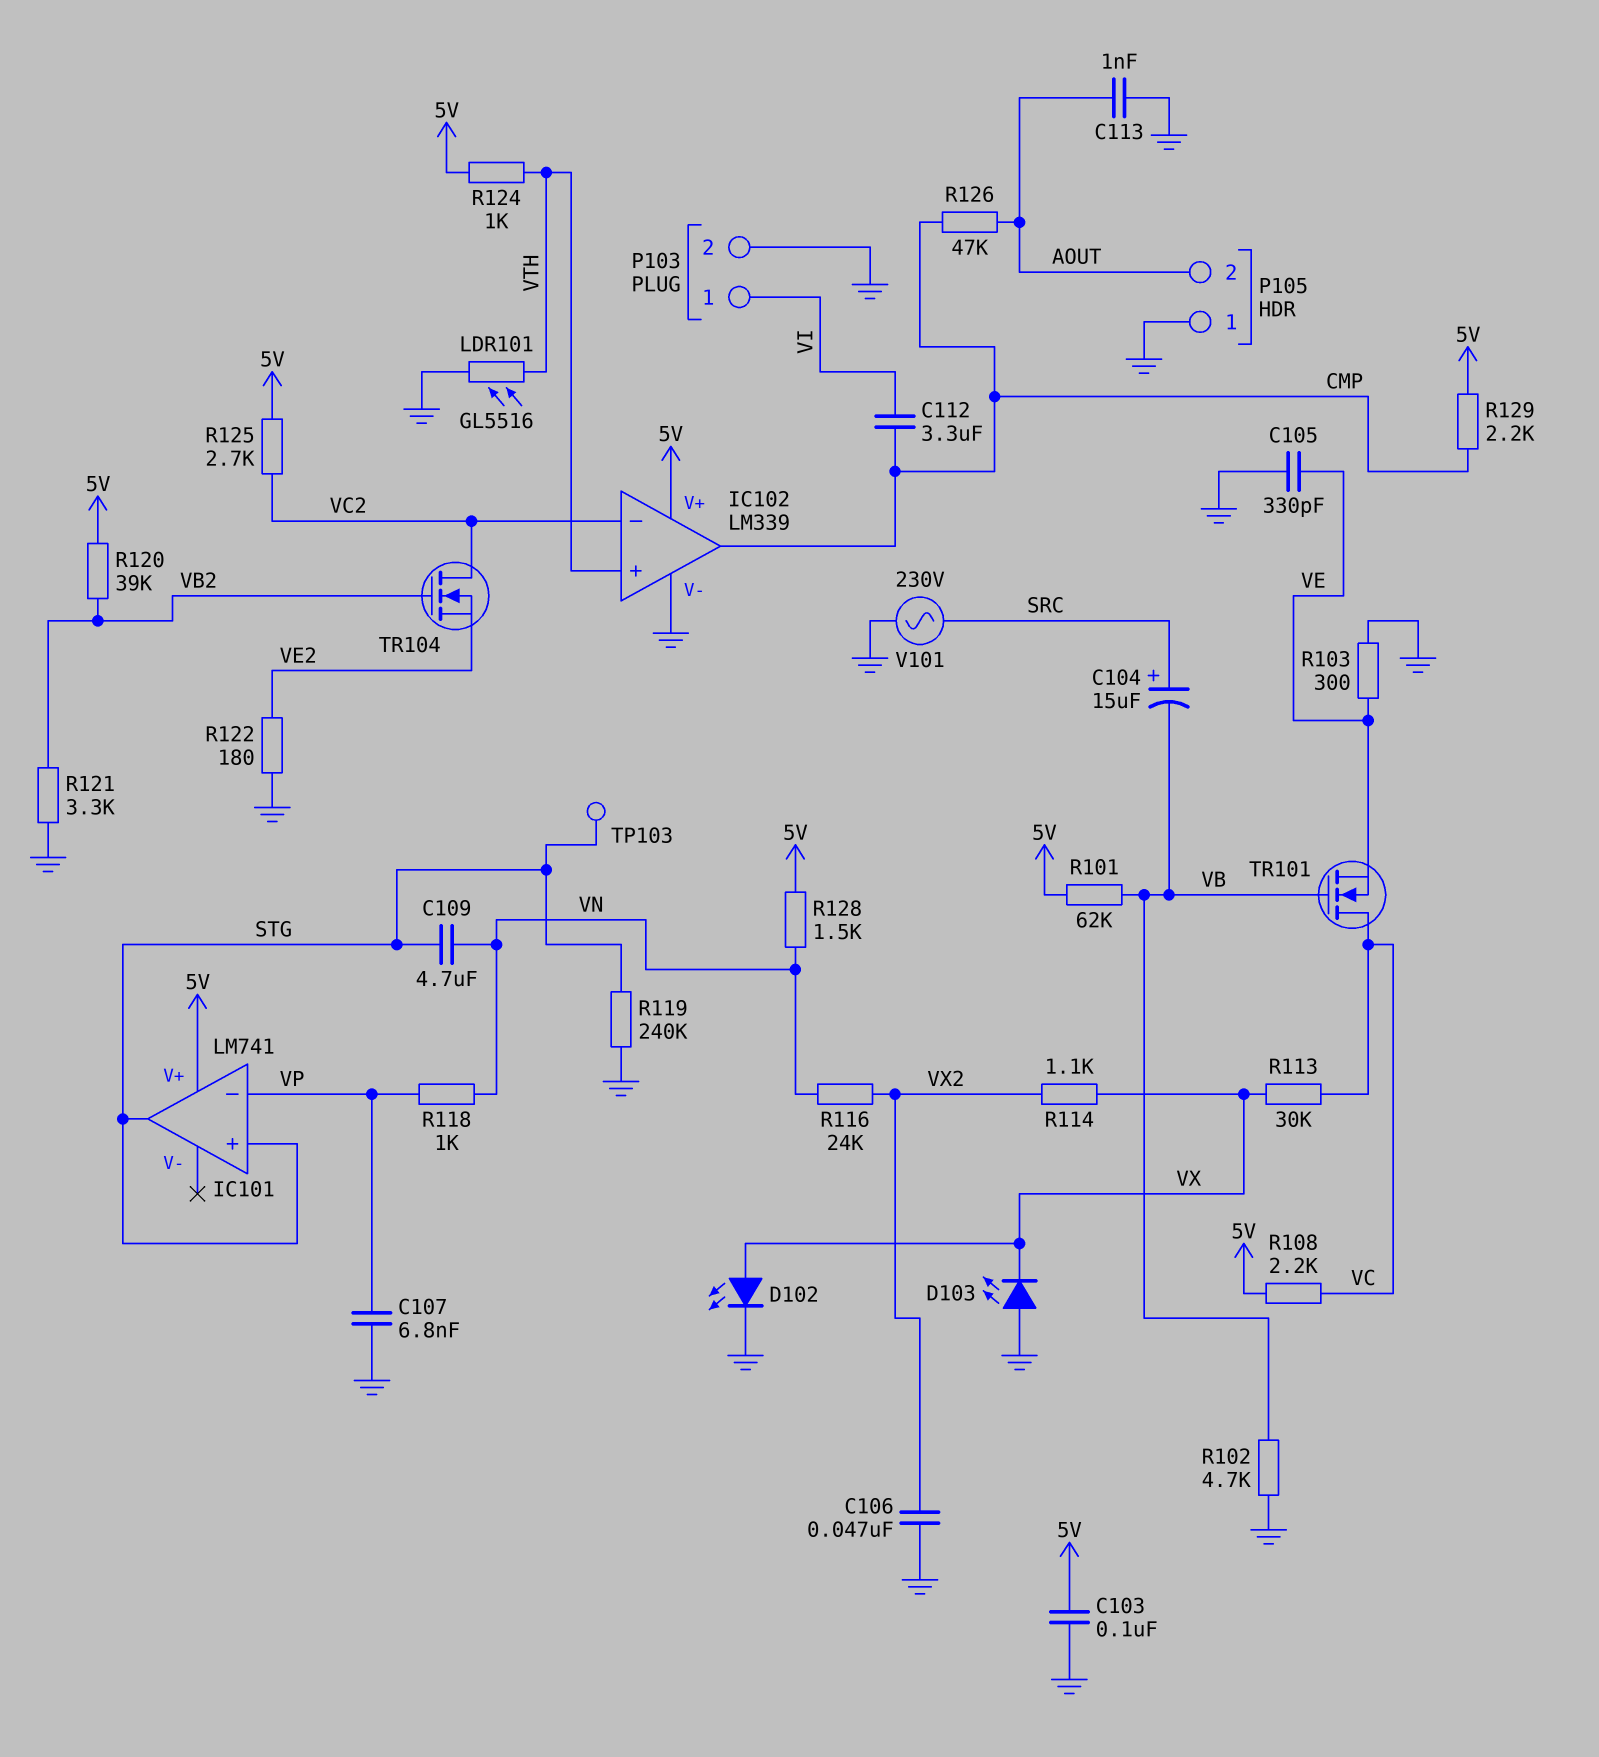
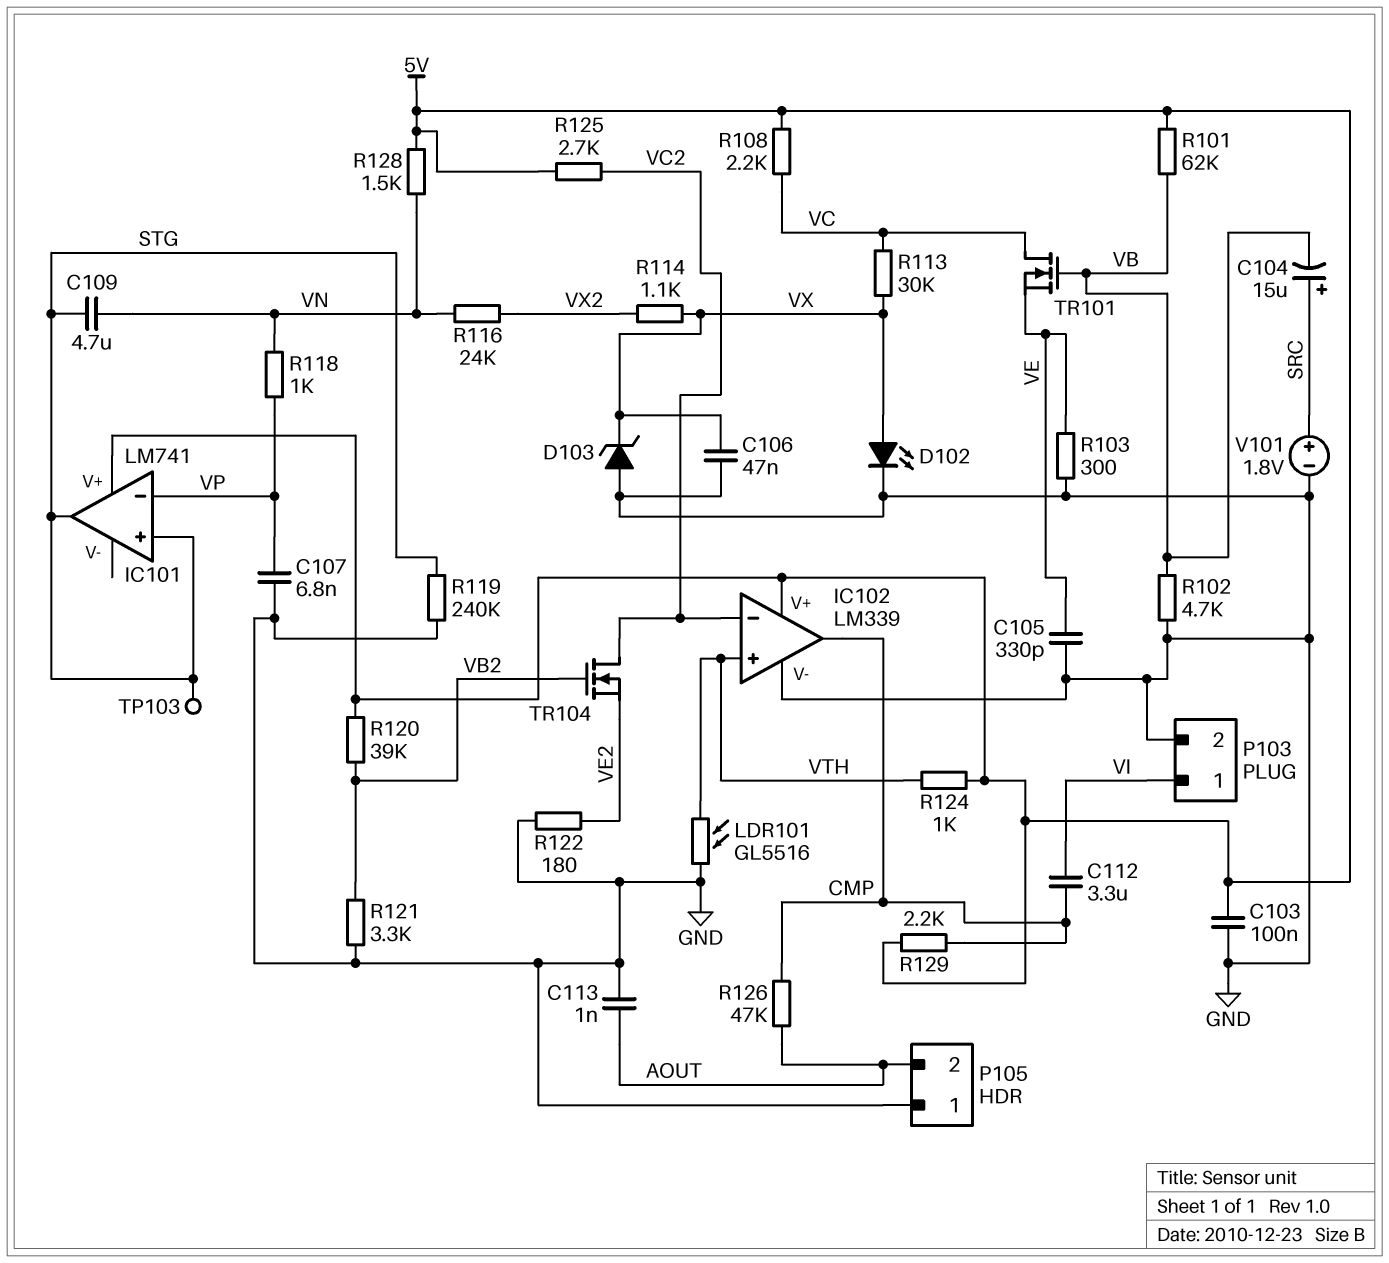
C106: 47nF (GND, VX2) -> 47nF (GND, VX)
D103: LED (A GND, K VX) -> zener (A GND, K VX)
V101: AC 230V (GND, SRC) -> 1.8V (plus SRC, minus GND)

